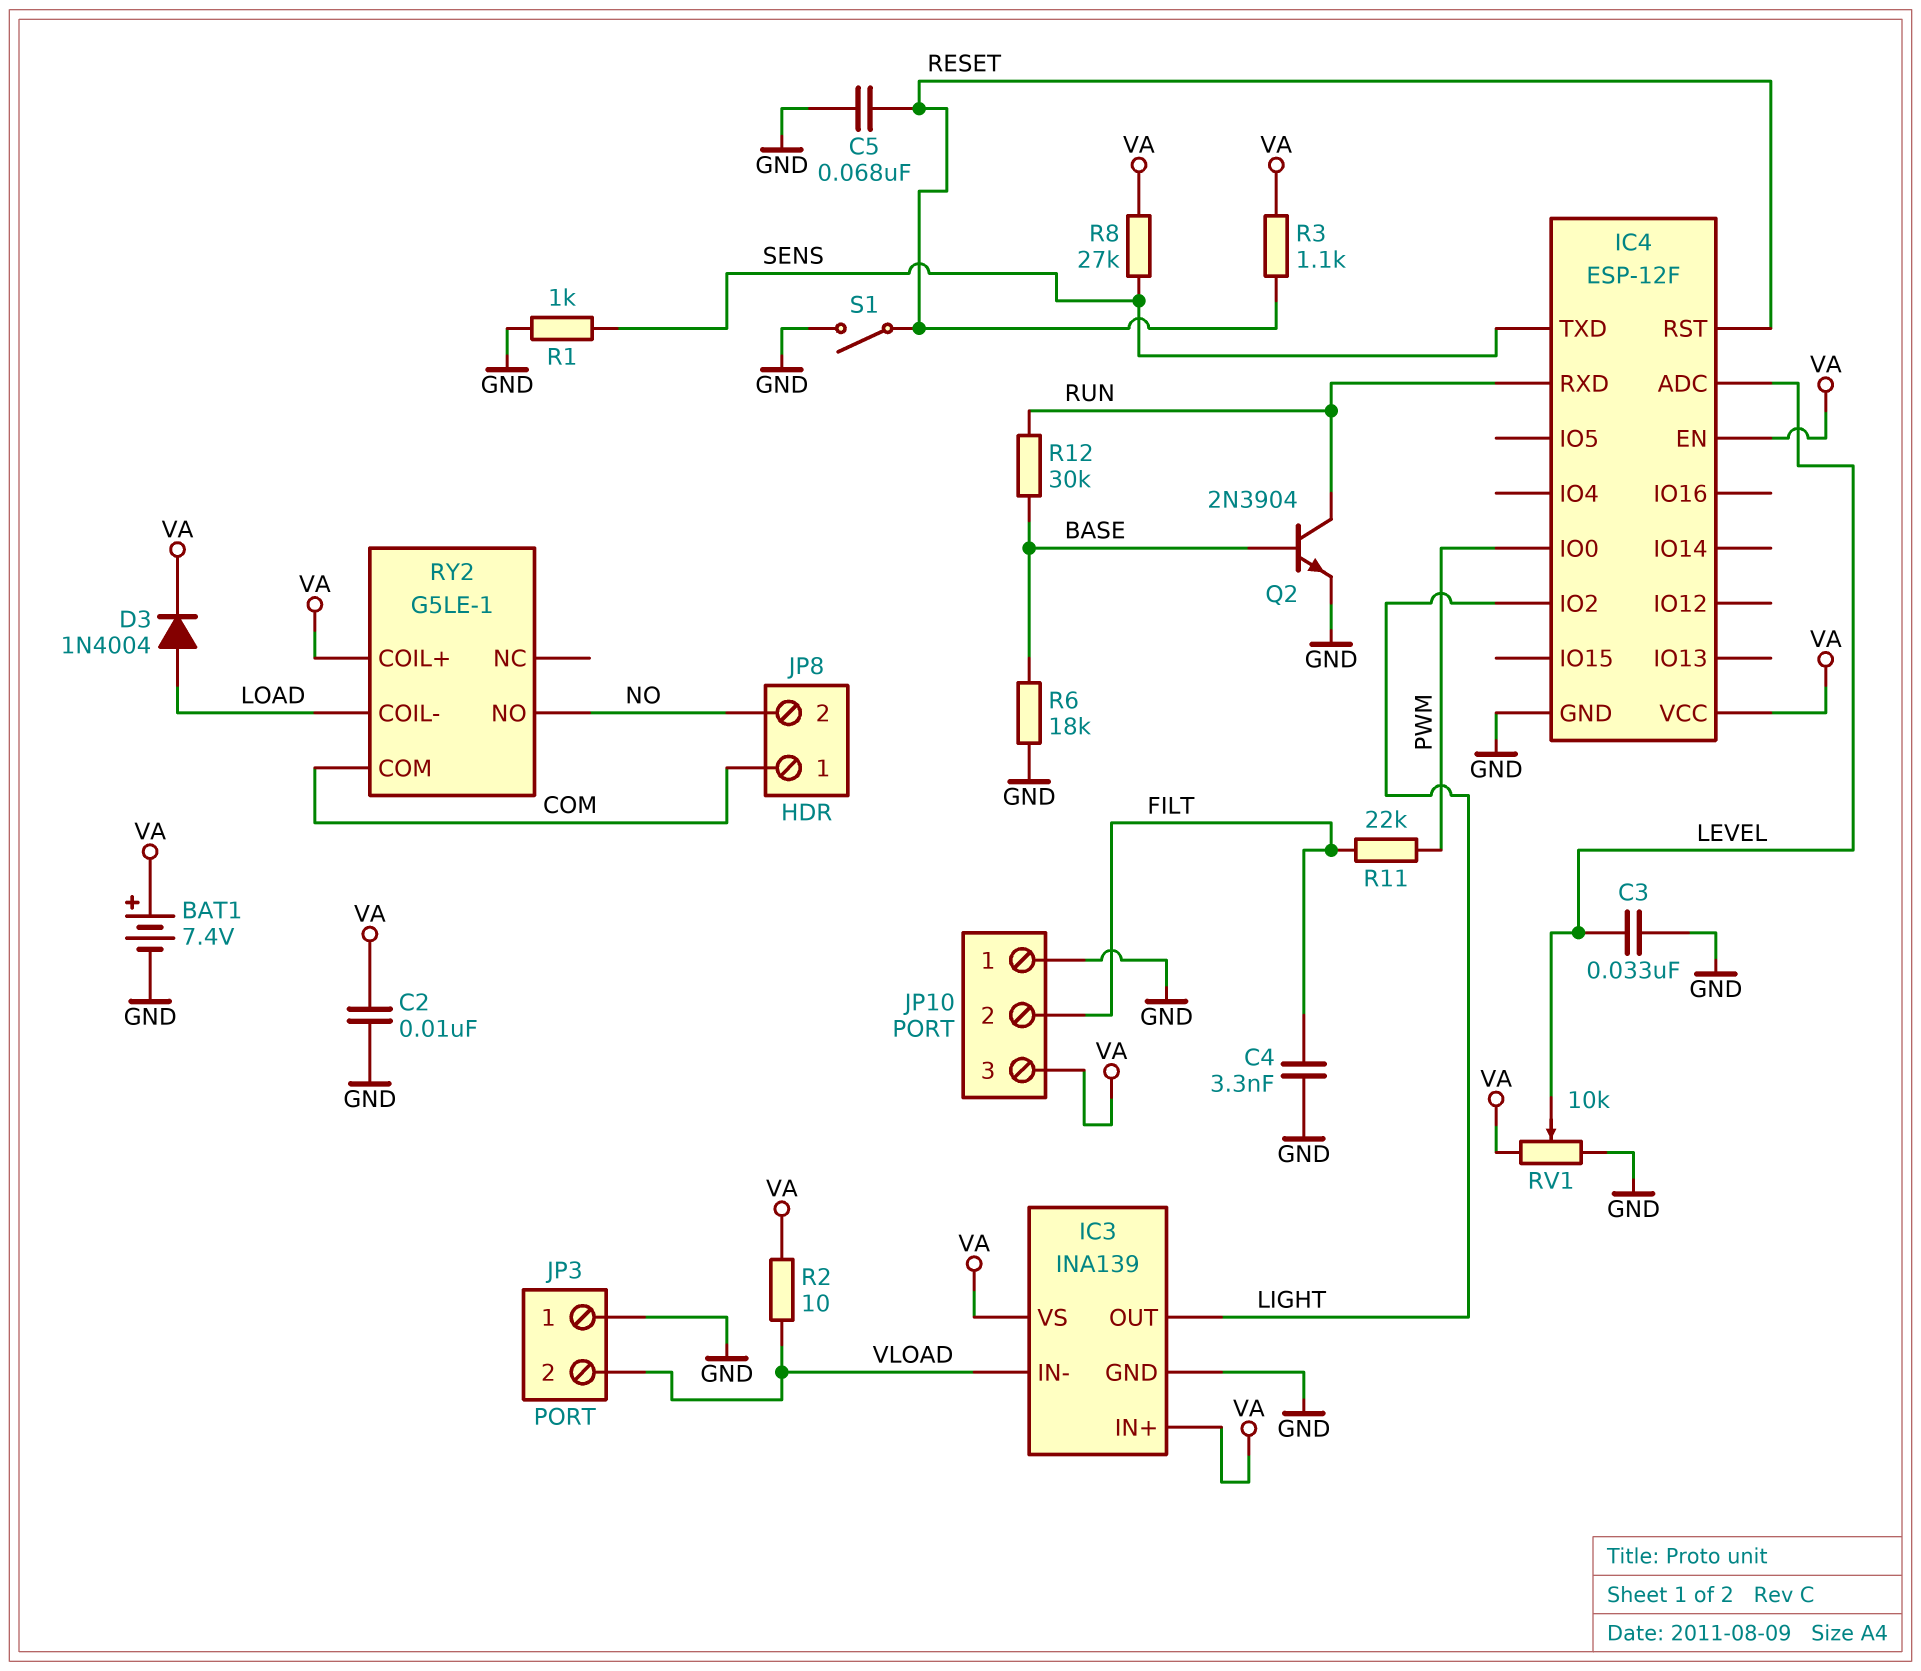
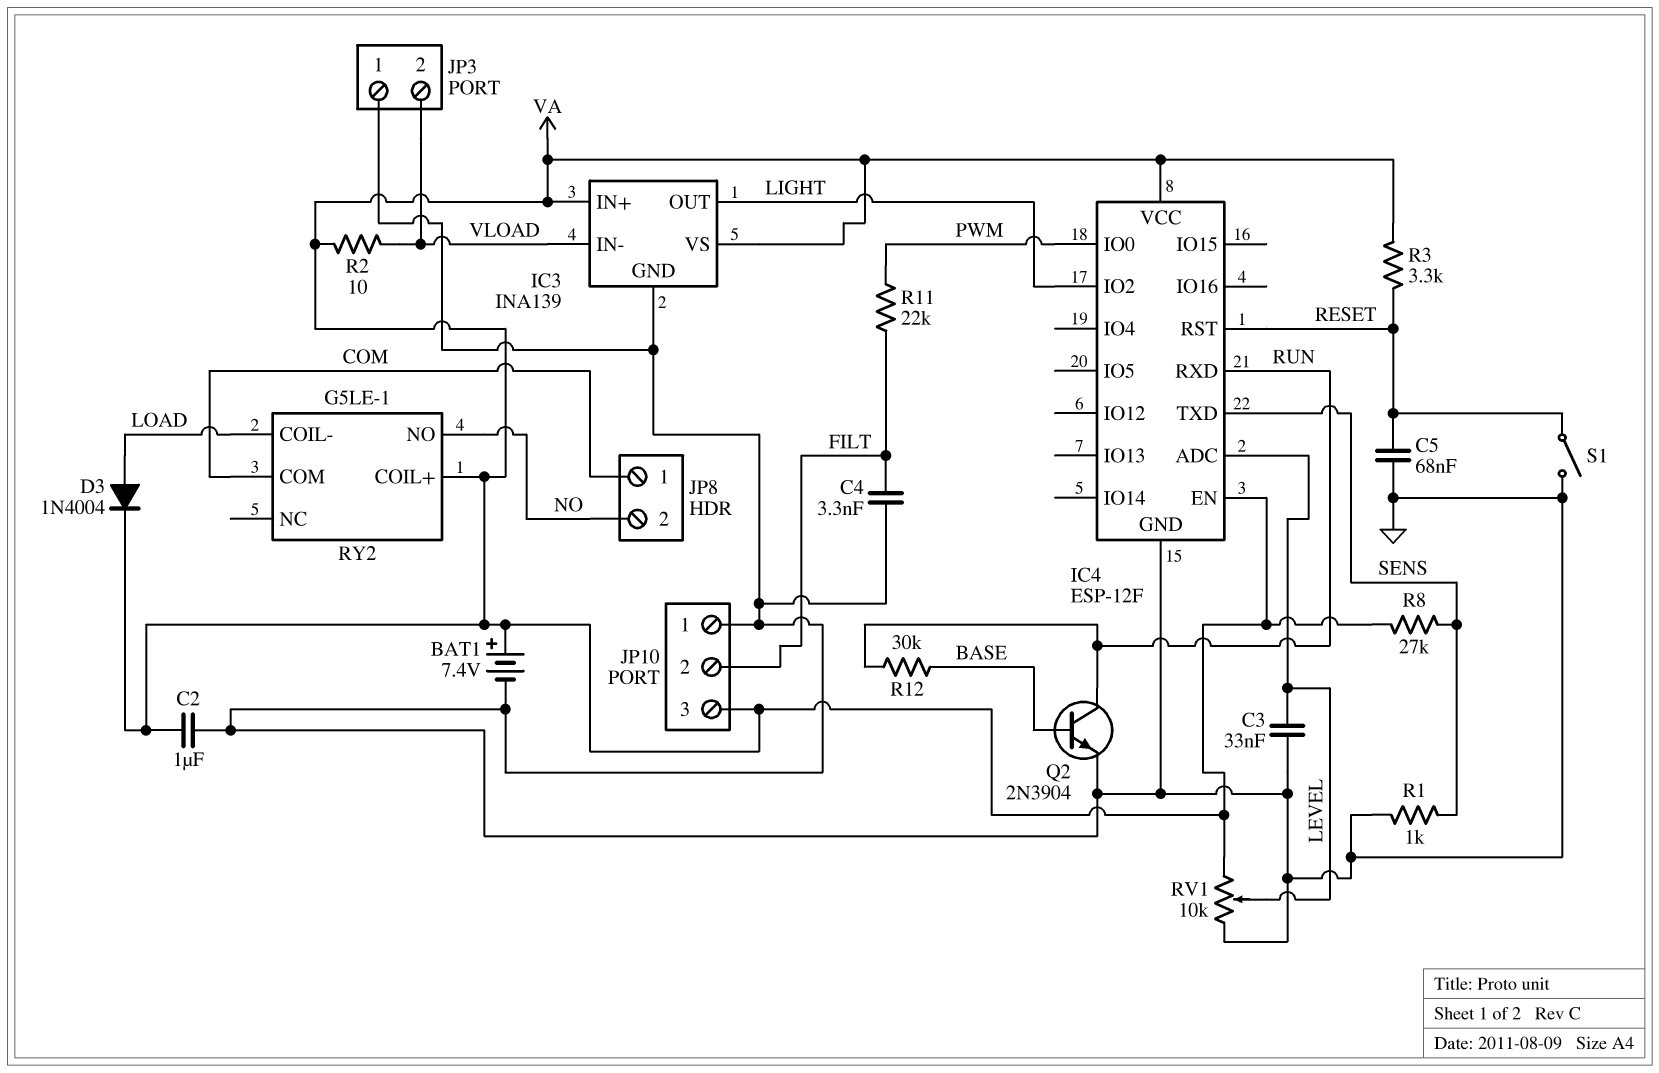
C2: 10nF (GND, VA) -> 1uF (GND, VA)
R3: 1.1k (RESET, VA) -> 3.3k (RESET, VA)
R6: 18k (BASE, GND) -> none

